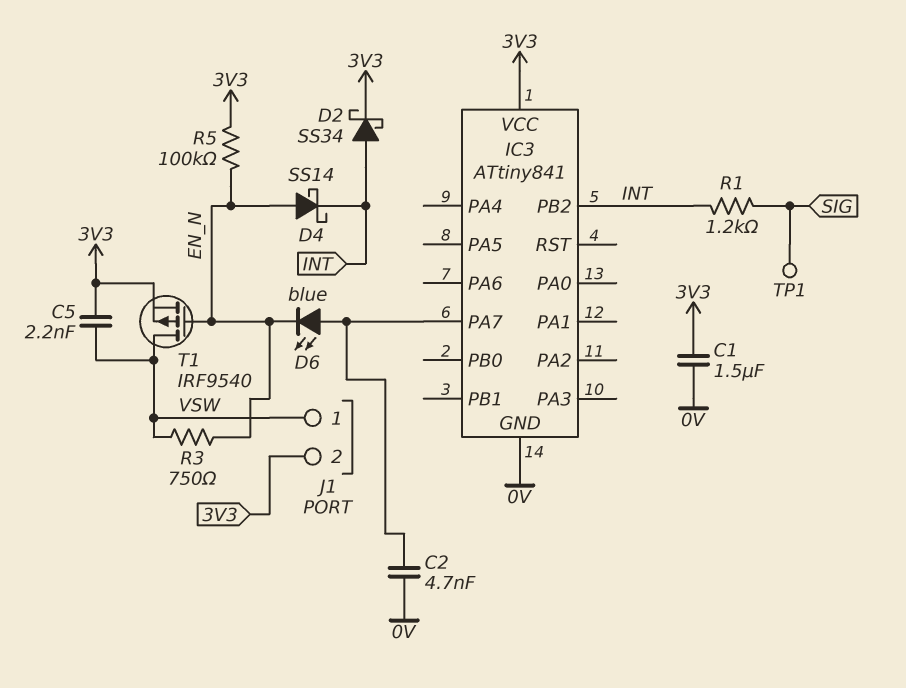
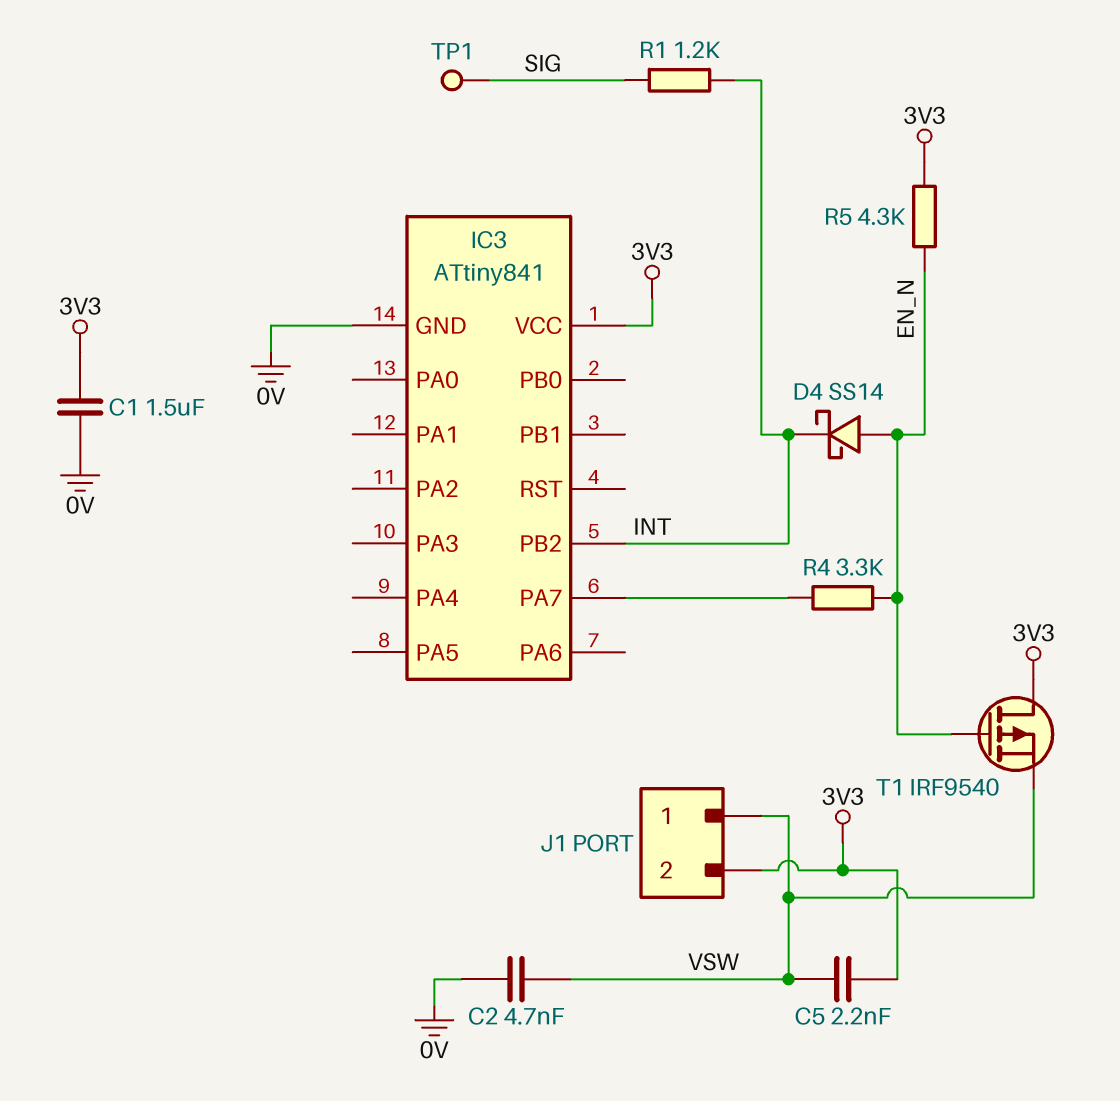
C2: 4.7nF (0V, IC3/PA7) -> 4.7nF (0V, VSW)
D2: schottky SS34 (A INT, K 3V3) -> none
D6: LED blue (A IC3/PA7, K EN_N) -> none
R3: 750 (EN_N, VSW) -> none
R4: none -> 3.3k (EN_N, IC3/PA7)
R5: 100k (3V3, EN_N) -> 4.3k (3V3, EN_N)
T1: PMOS IRF9540 (G EN_N, D VSW, S 3V3) -> PMOS IRF9540 (G EN_N, D 3V3, S VSW)

